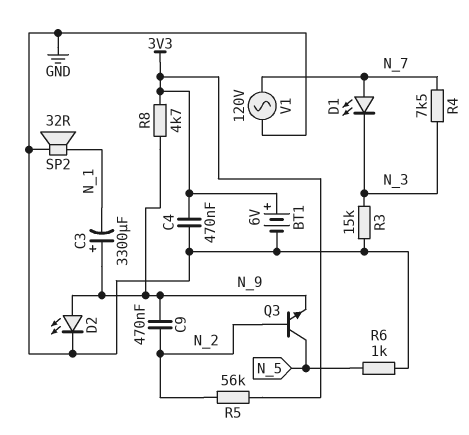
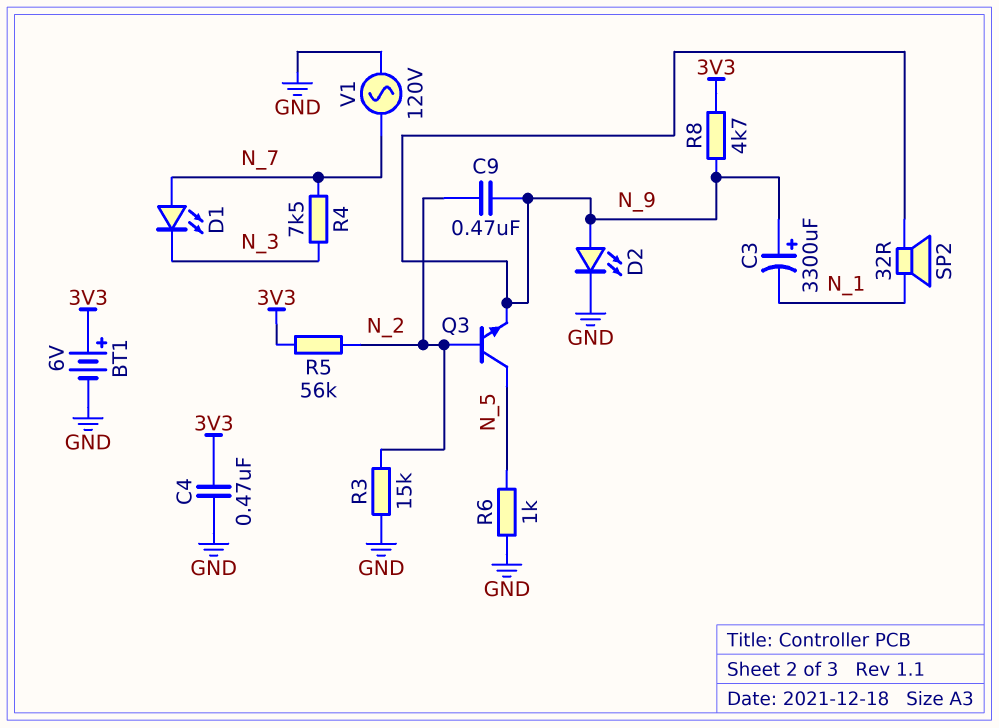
R3: 15k (GND, N_3) -> 15k (GND, N_2)
SP2: speaker 32R (GND, N_1) -> speaker 32R (N_1, N_9)

